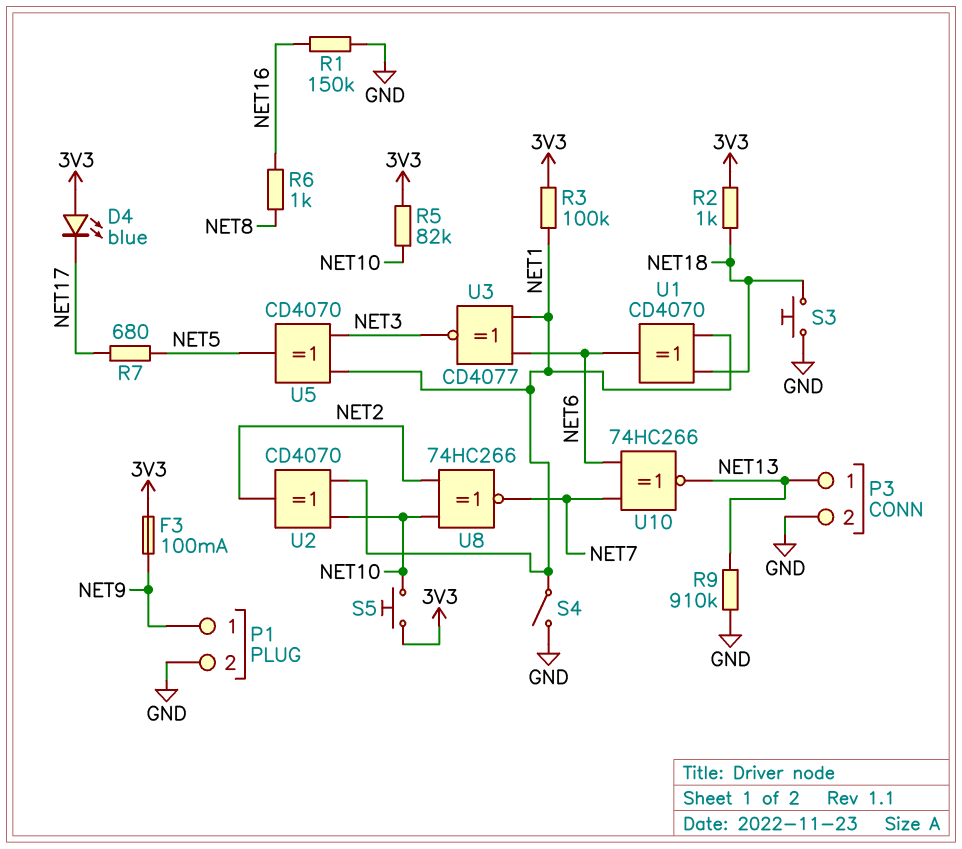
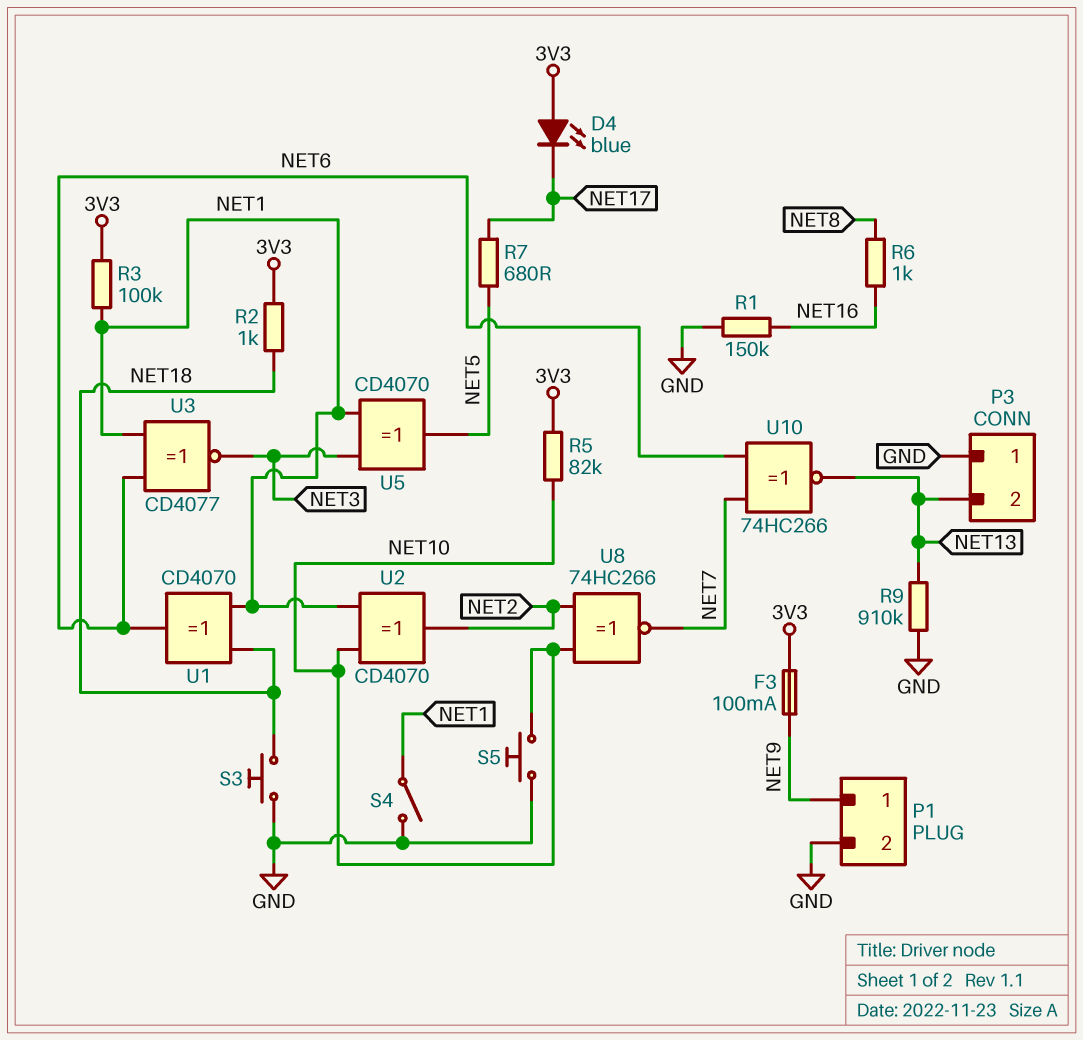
P3 pin 1: NET13 -> GND
P3 pin 2: GND -> NET13
S5: button (3V3, NET10) -> button (GND, NET10)

